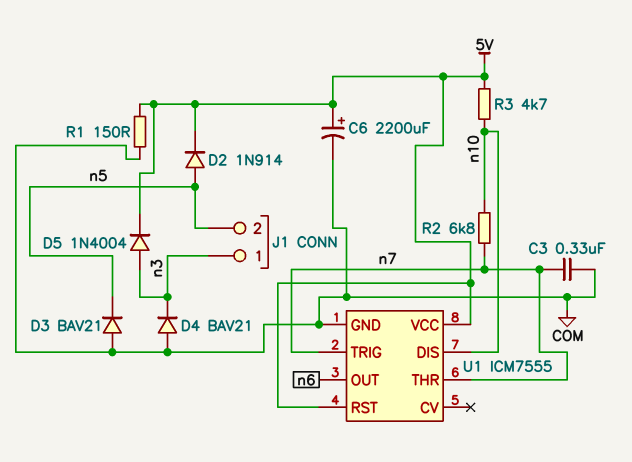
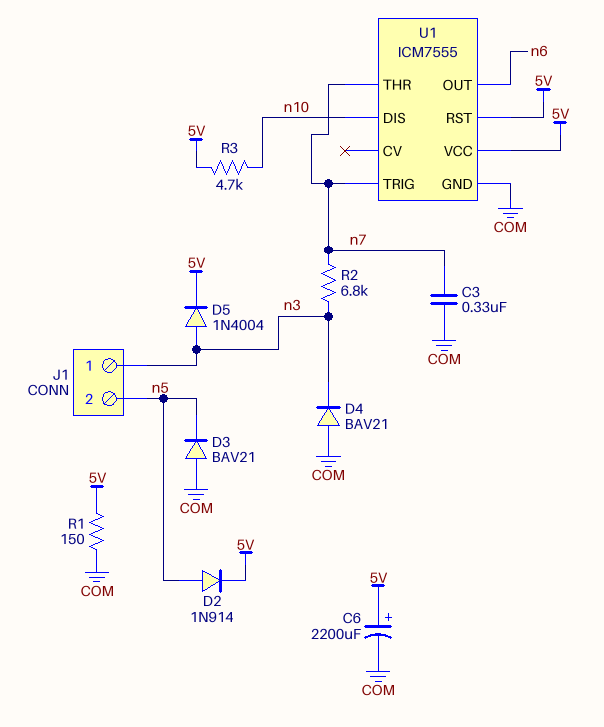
R2: 6.8k (n7, n10) -> 6.8k (n3, n7)

